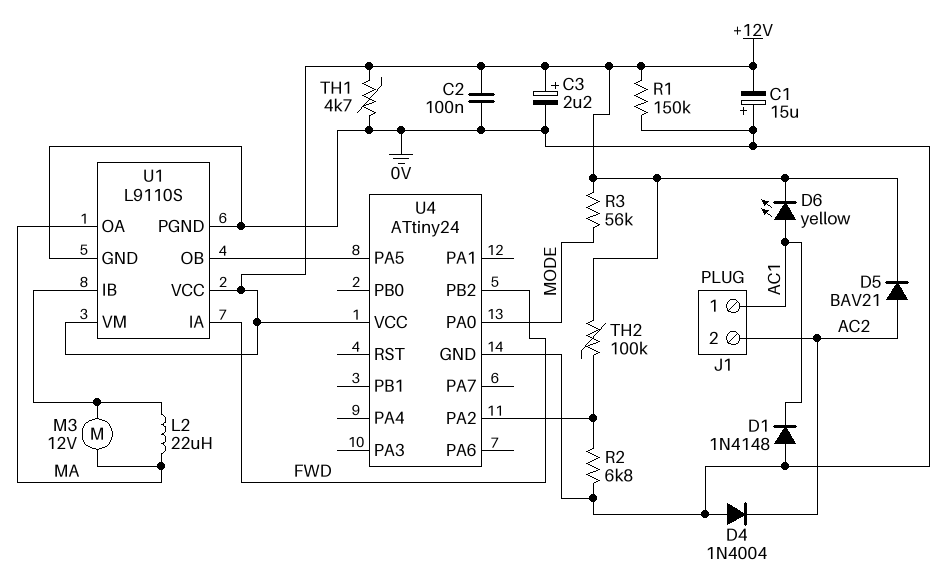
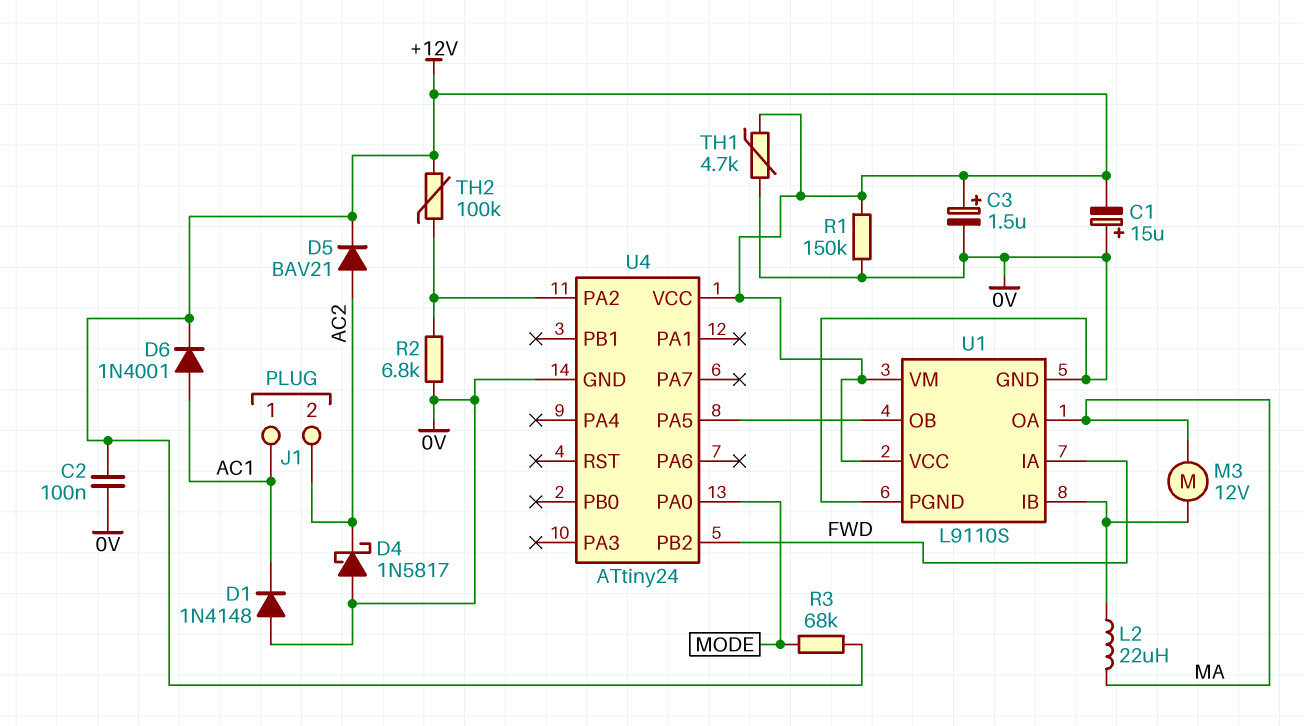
C3: 2.2uF (plus +12V, minus 0V) -> 1.5uF (plus +12V, minus 0V)
D4: diode 1N4004 (A 0V, K AC2) -> schottky 1N5817 (A 0V, K AC2)
D6: LED yellow (A AC1, K +12V) -> diode 1N4001 (A AC1, K +12V)
R3: 56k (+12V, MODE) -> 68k (+12V, MODE)

